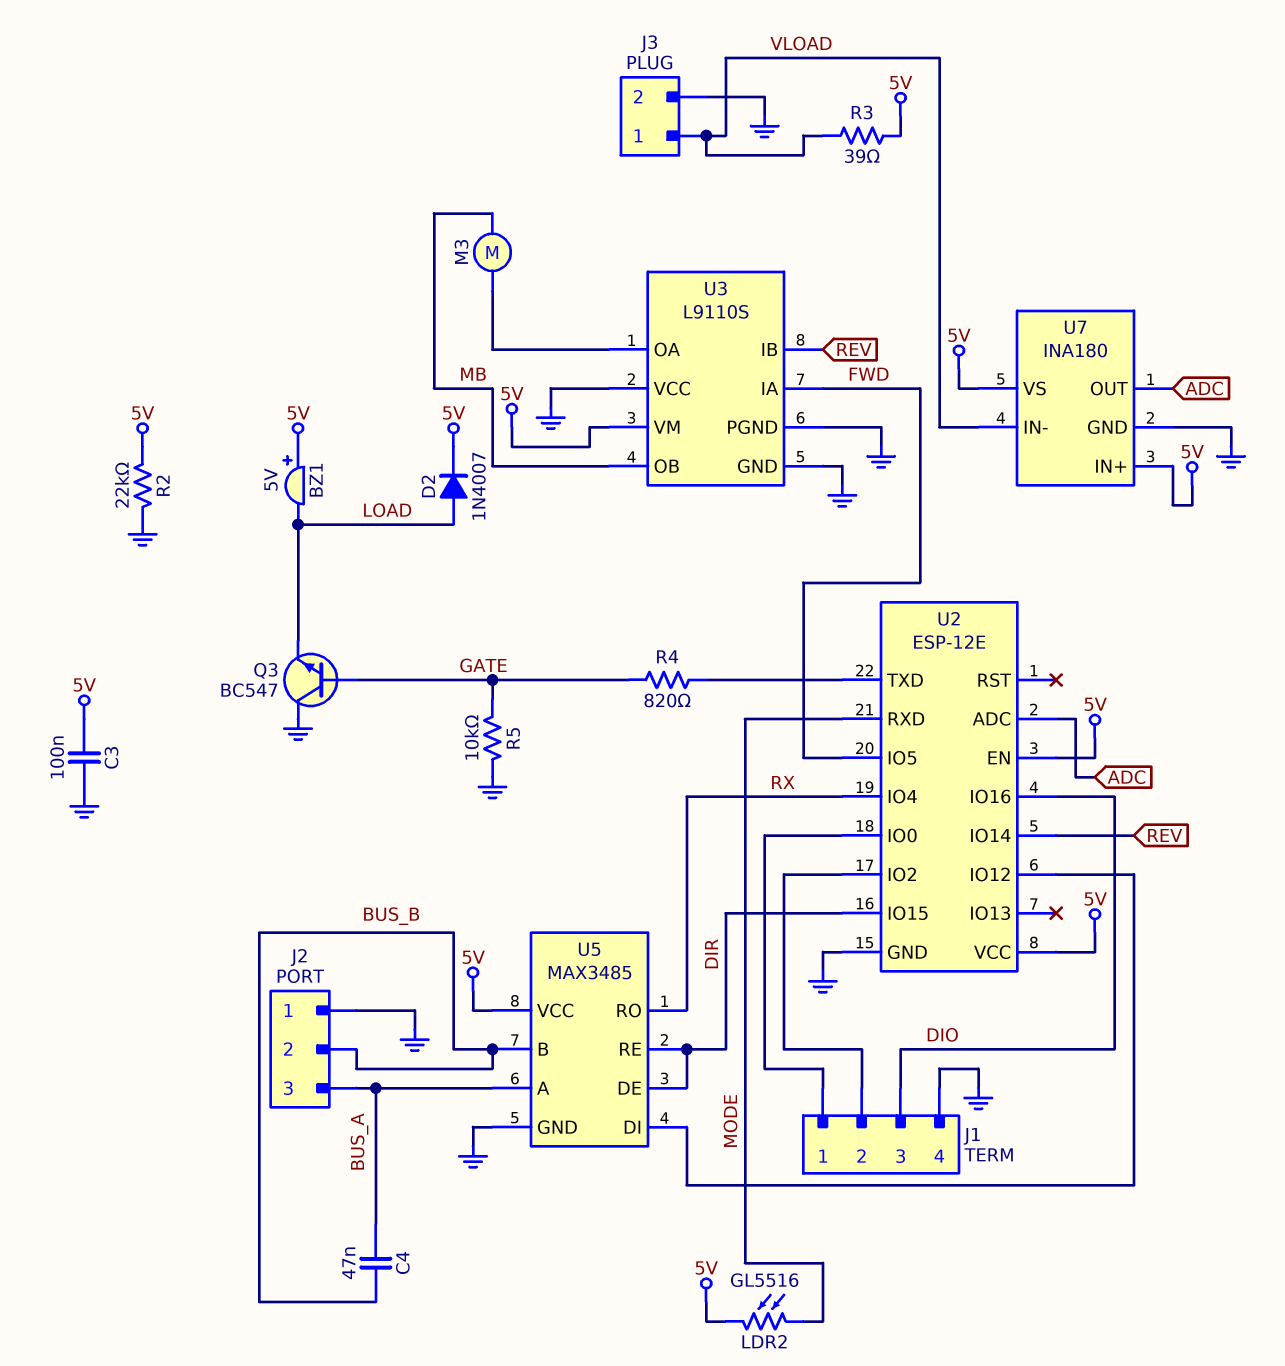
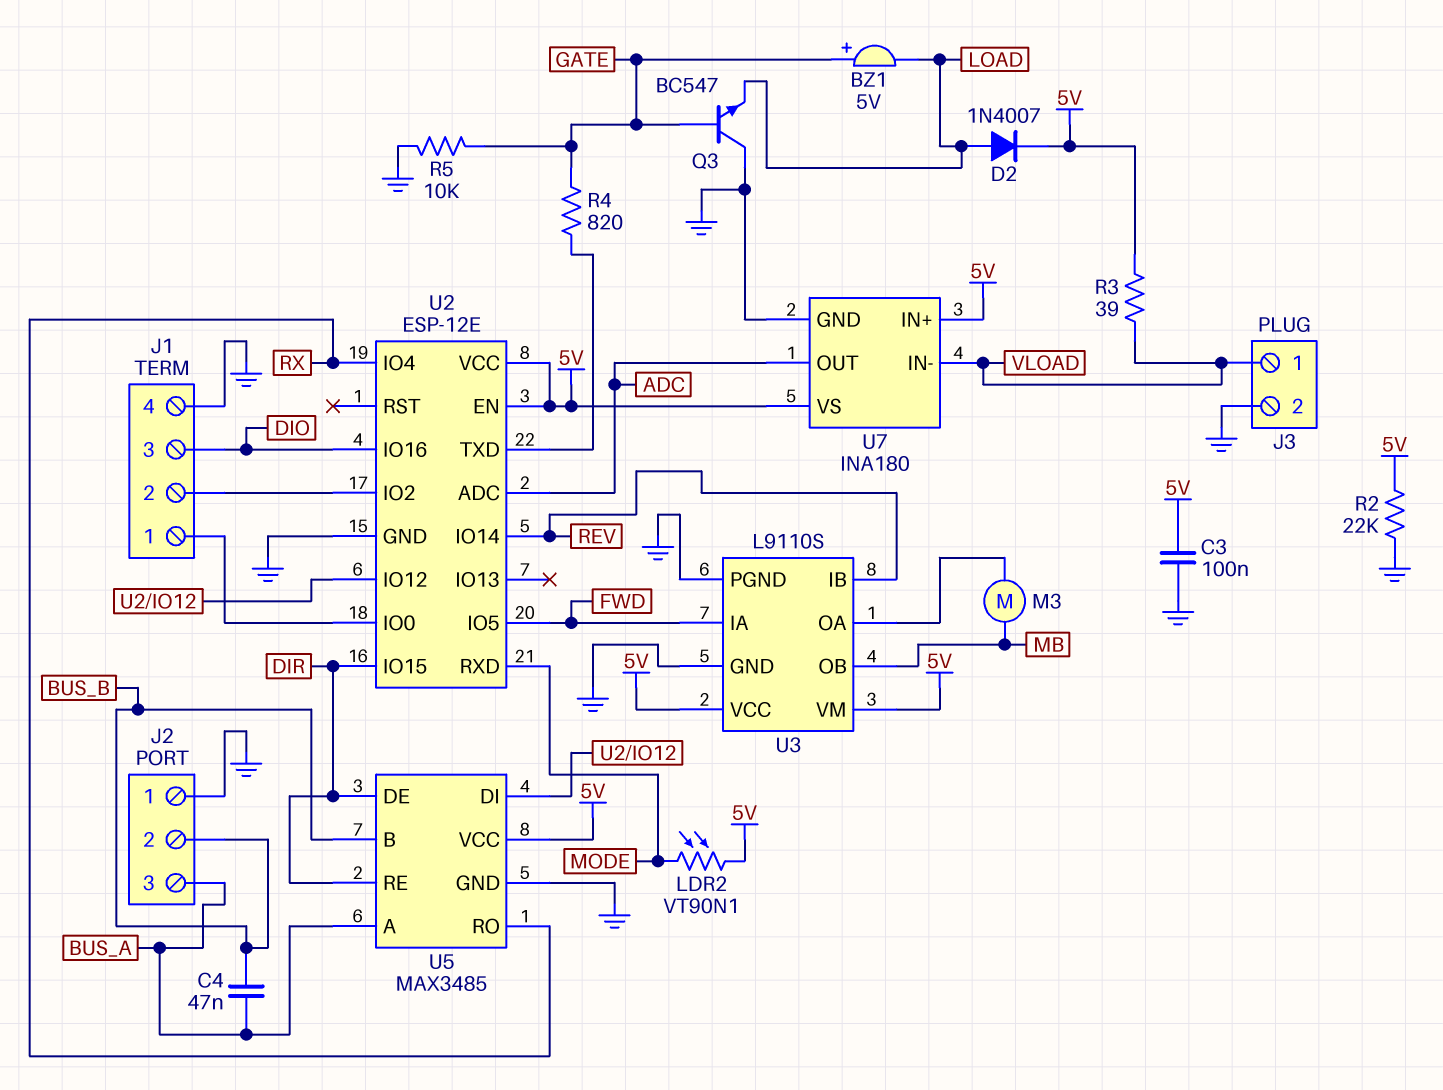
BZ1: buzzer 5V (plus 5V, minus LOAD) -> buzzer 5V (plus GATE, minus LOAD)
LDR2: GL5516 (5V, MODE) -> VT90N1 (5V, MODE)
U3 pin VCC: GND -> 5V

